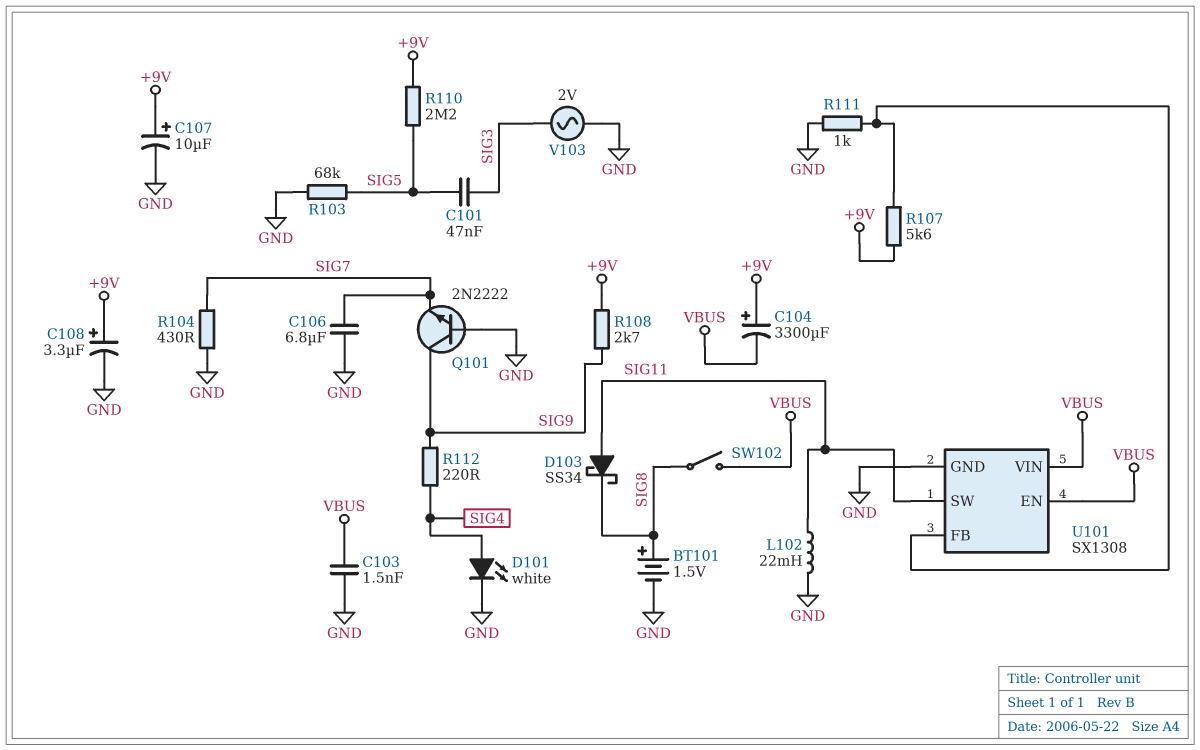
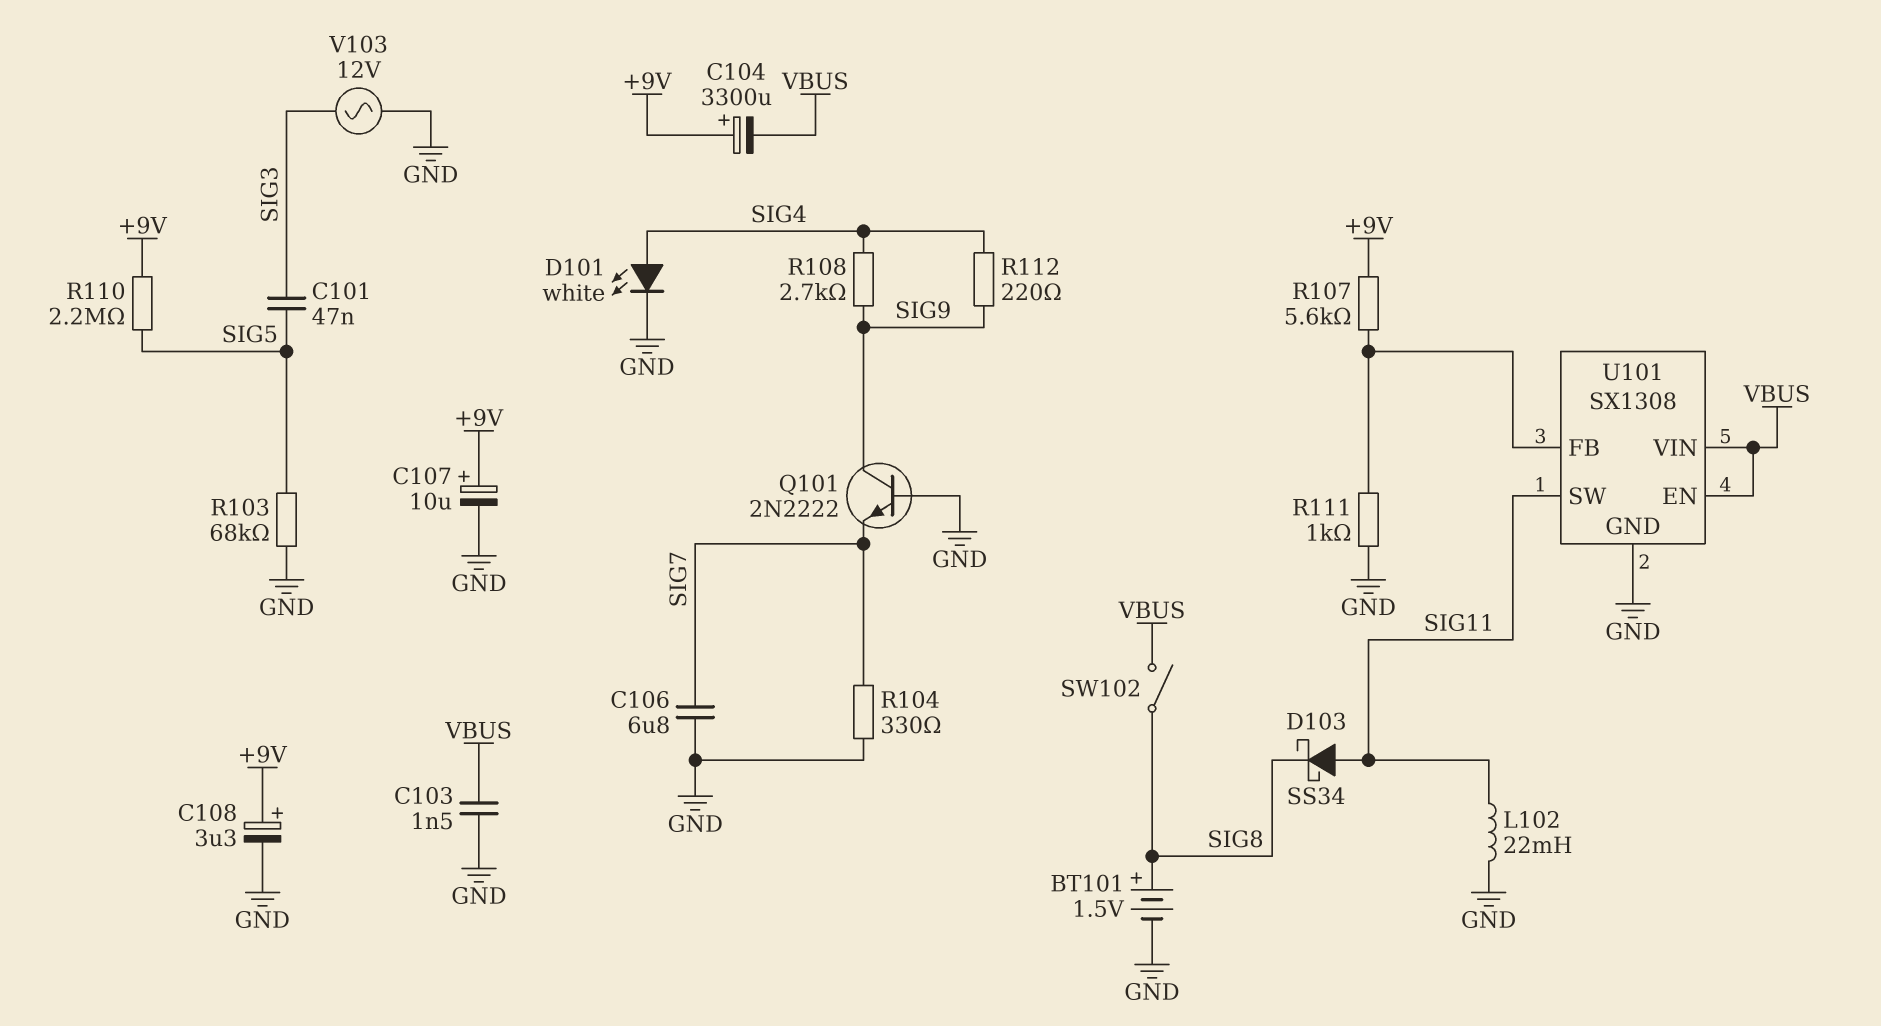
R104: 430 (GND, SIG7) -> 330 (GND, SIG7)
R108: 2.7k (+9V, SIG9) -> 2.7k (SIG4, SIG9)
V103: AC 2V (GND, SIG3) -> AC 12V (GND, SIG3)

